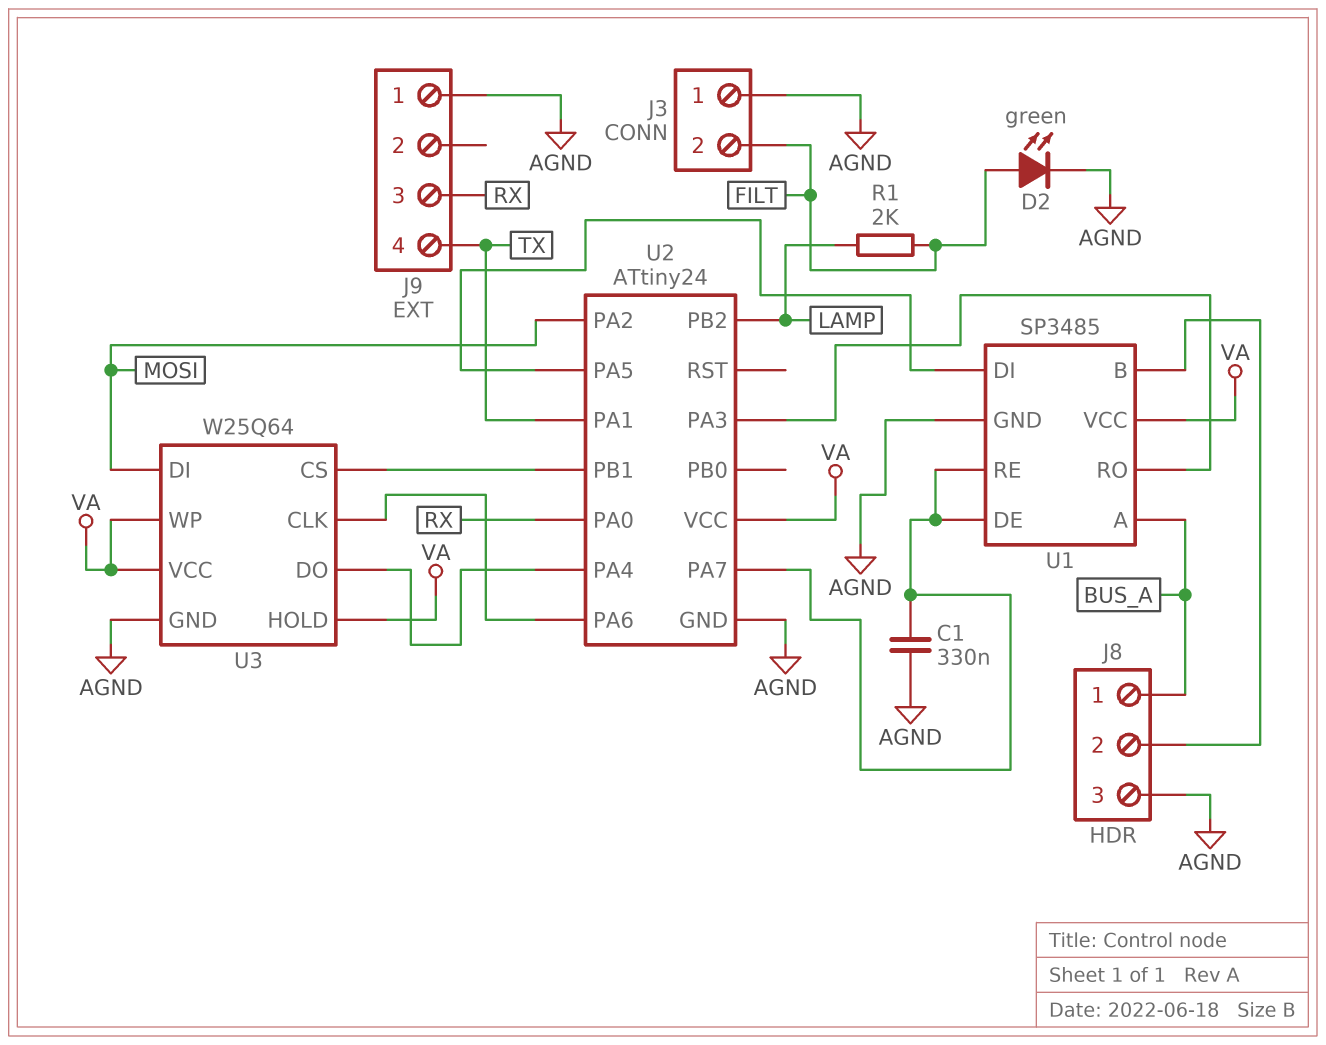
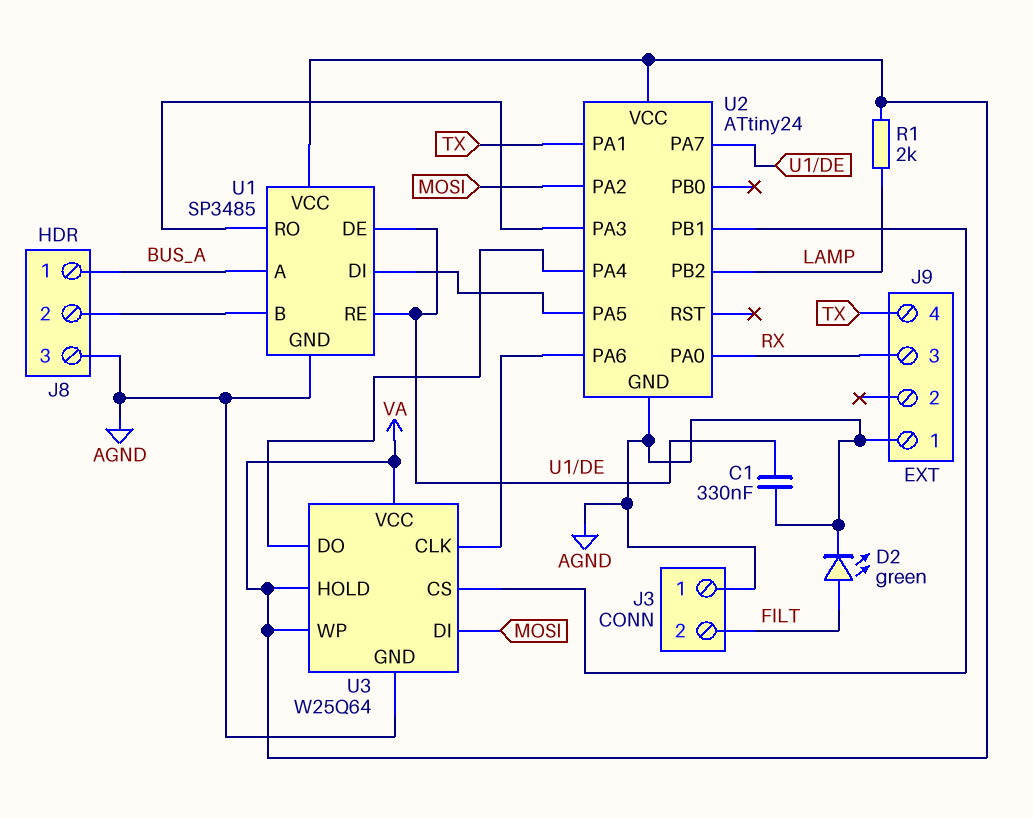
R1: 2k (FILT, LAMP) -> 2k (LAMP, VA)

